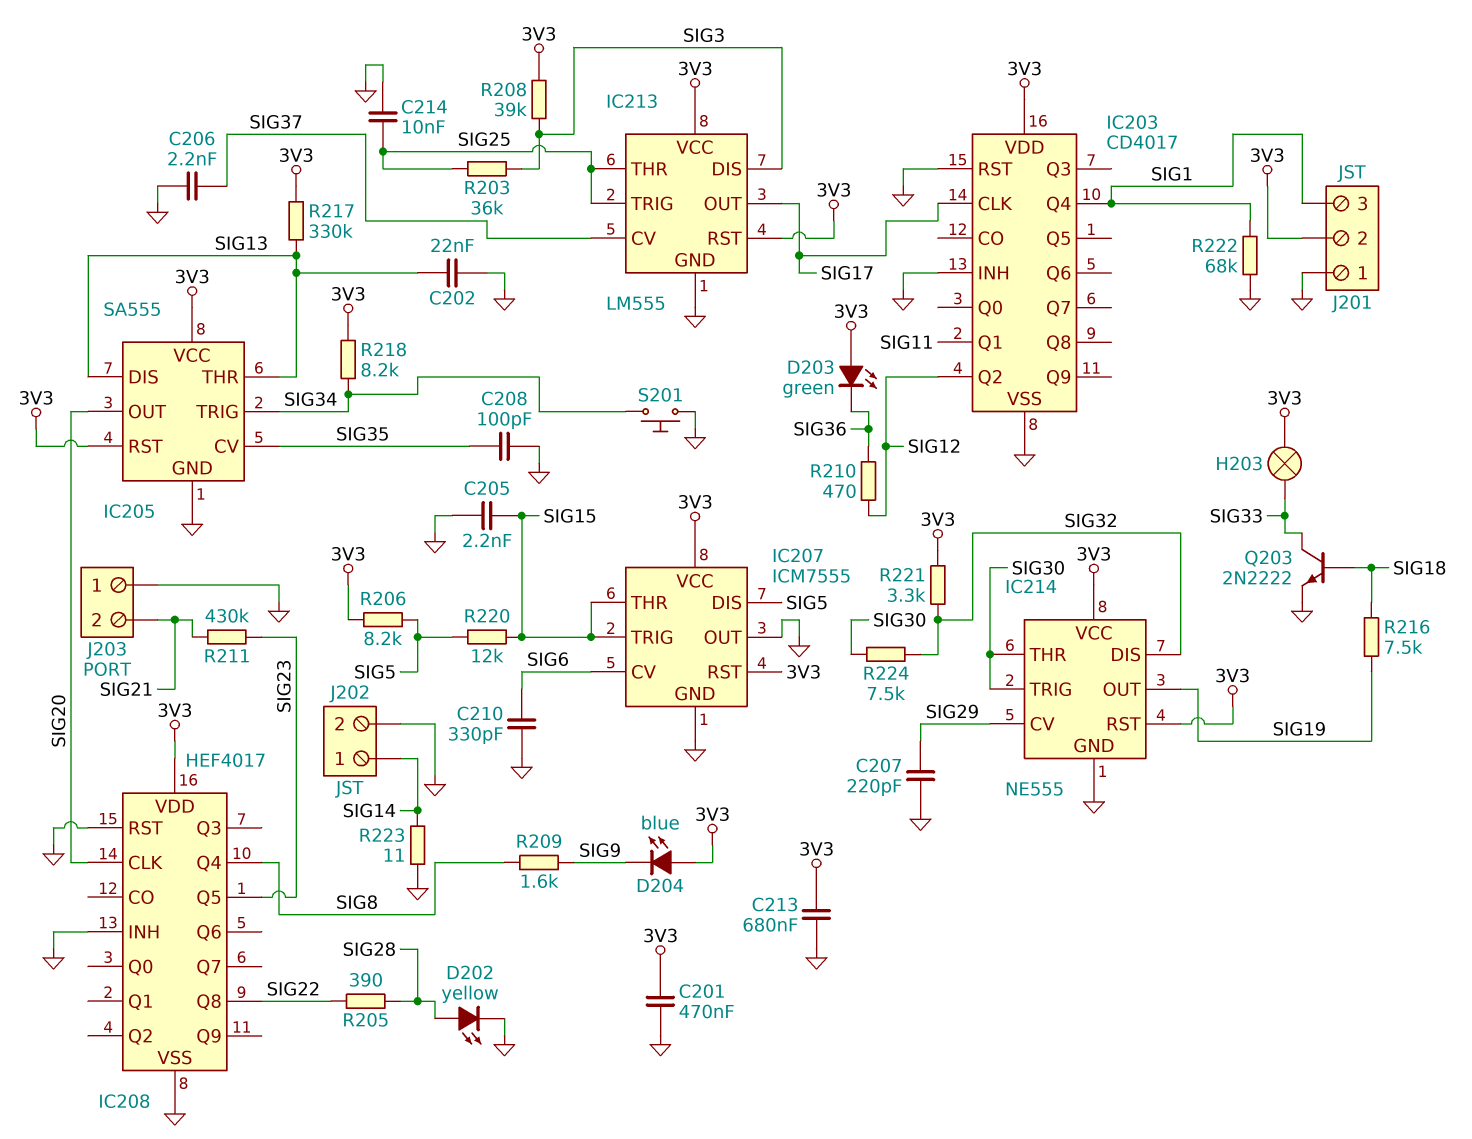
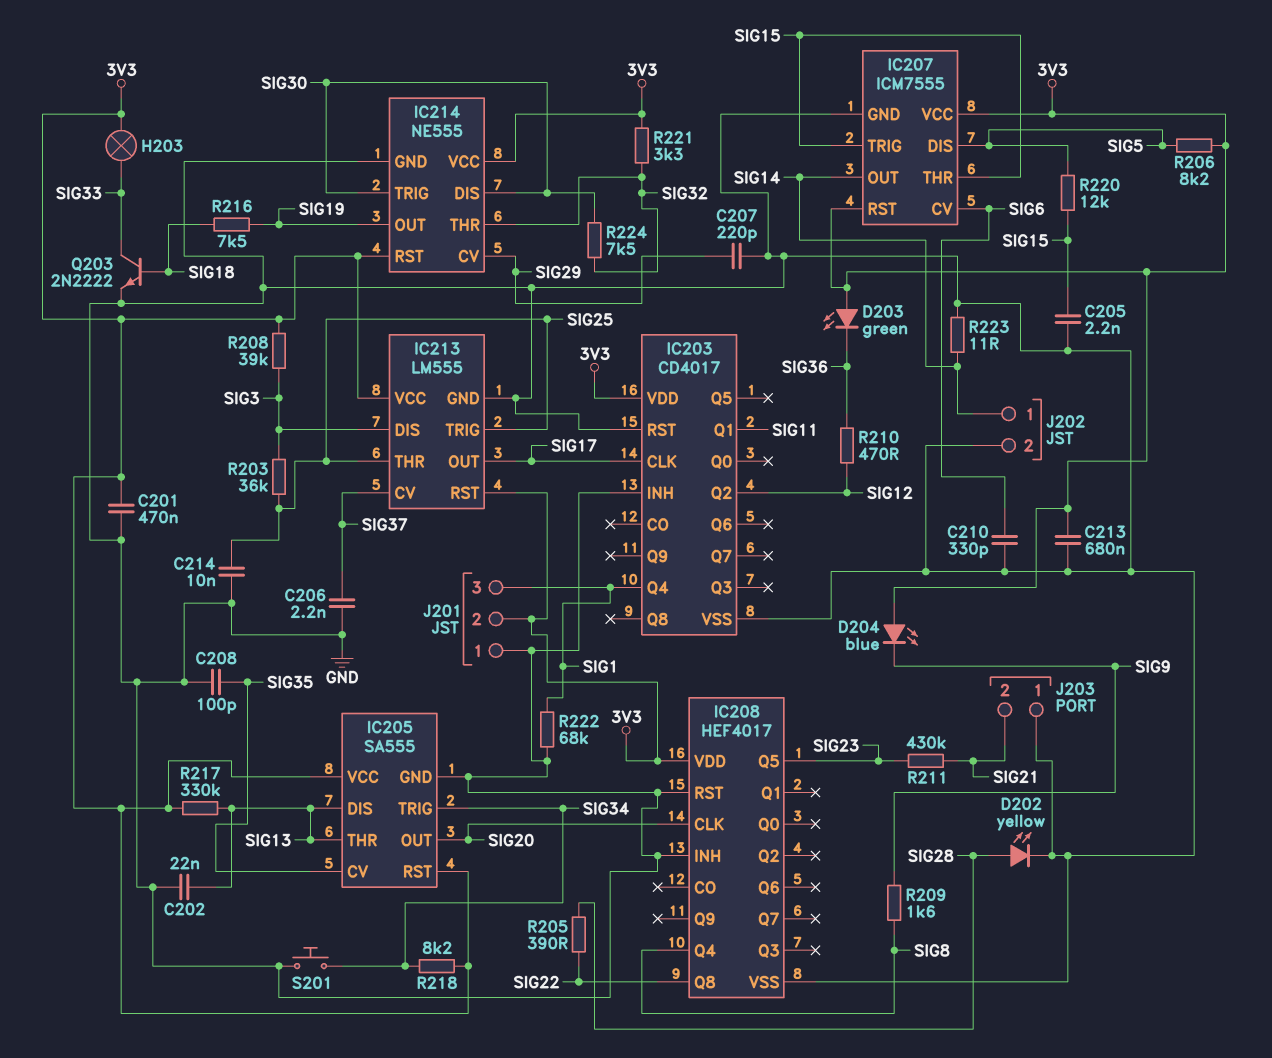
IC207 pin OUT: GND -> SIG14
IC214 pin DIS: SIG32 -> SIG30
IC214 pin THR: SIG30 -> SIG32

